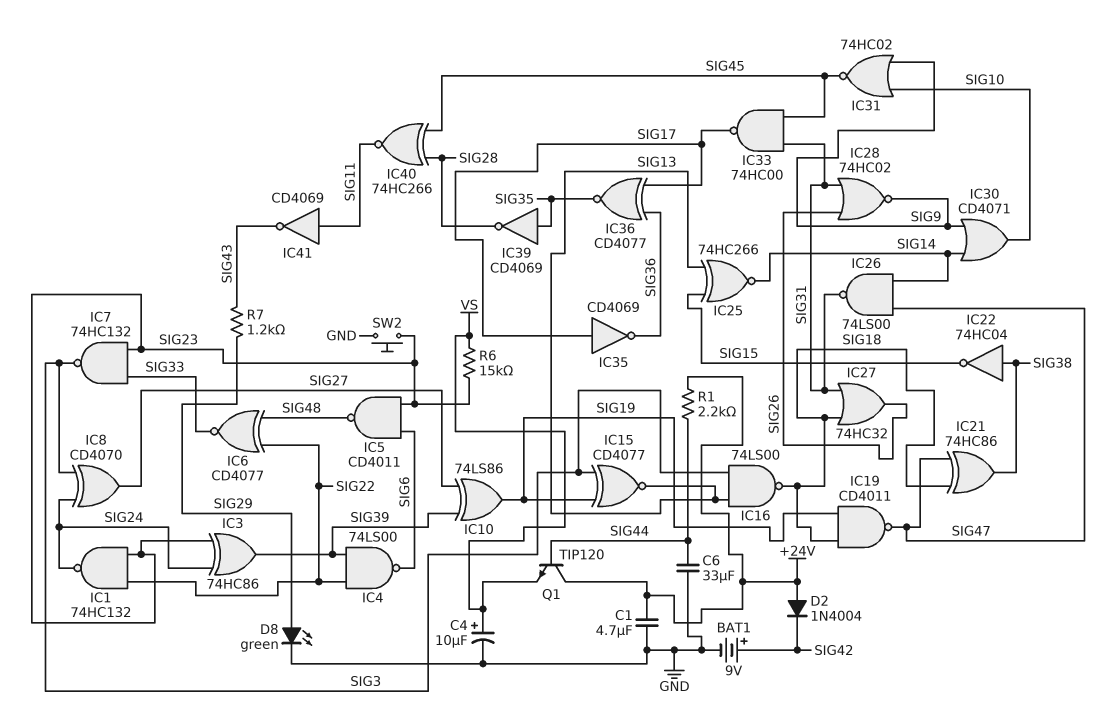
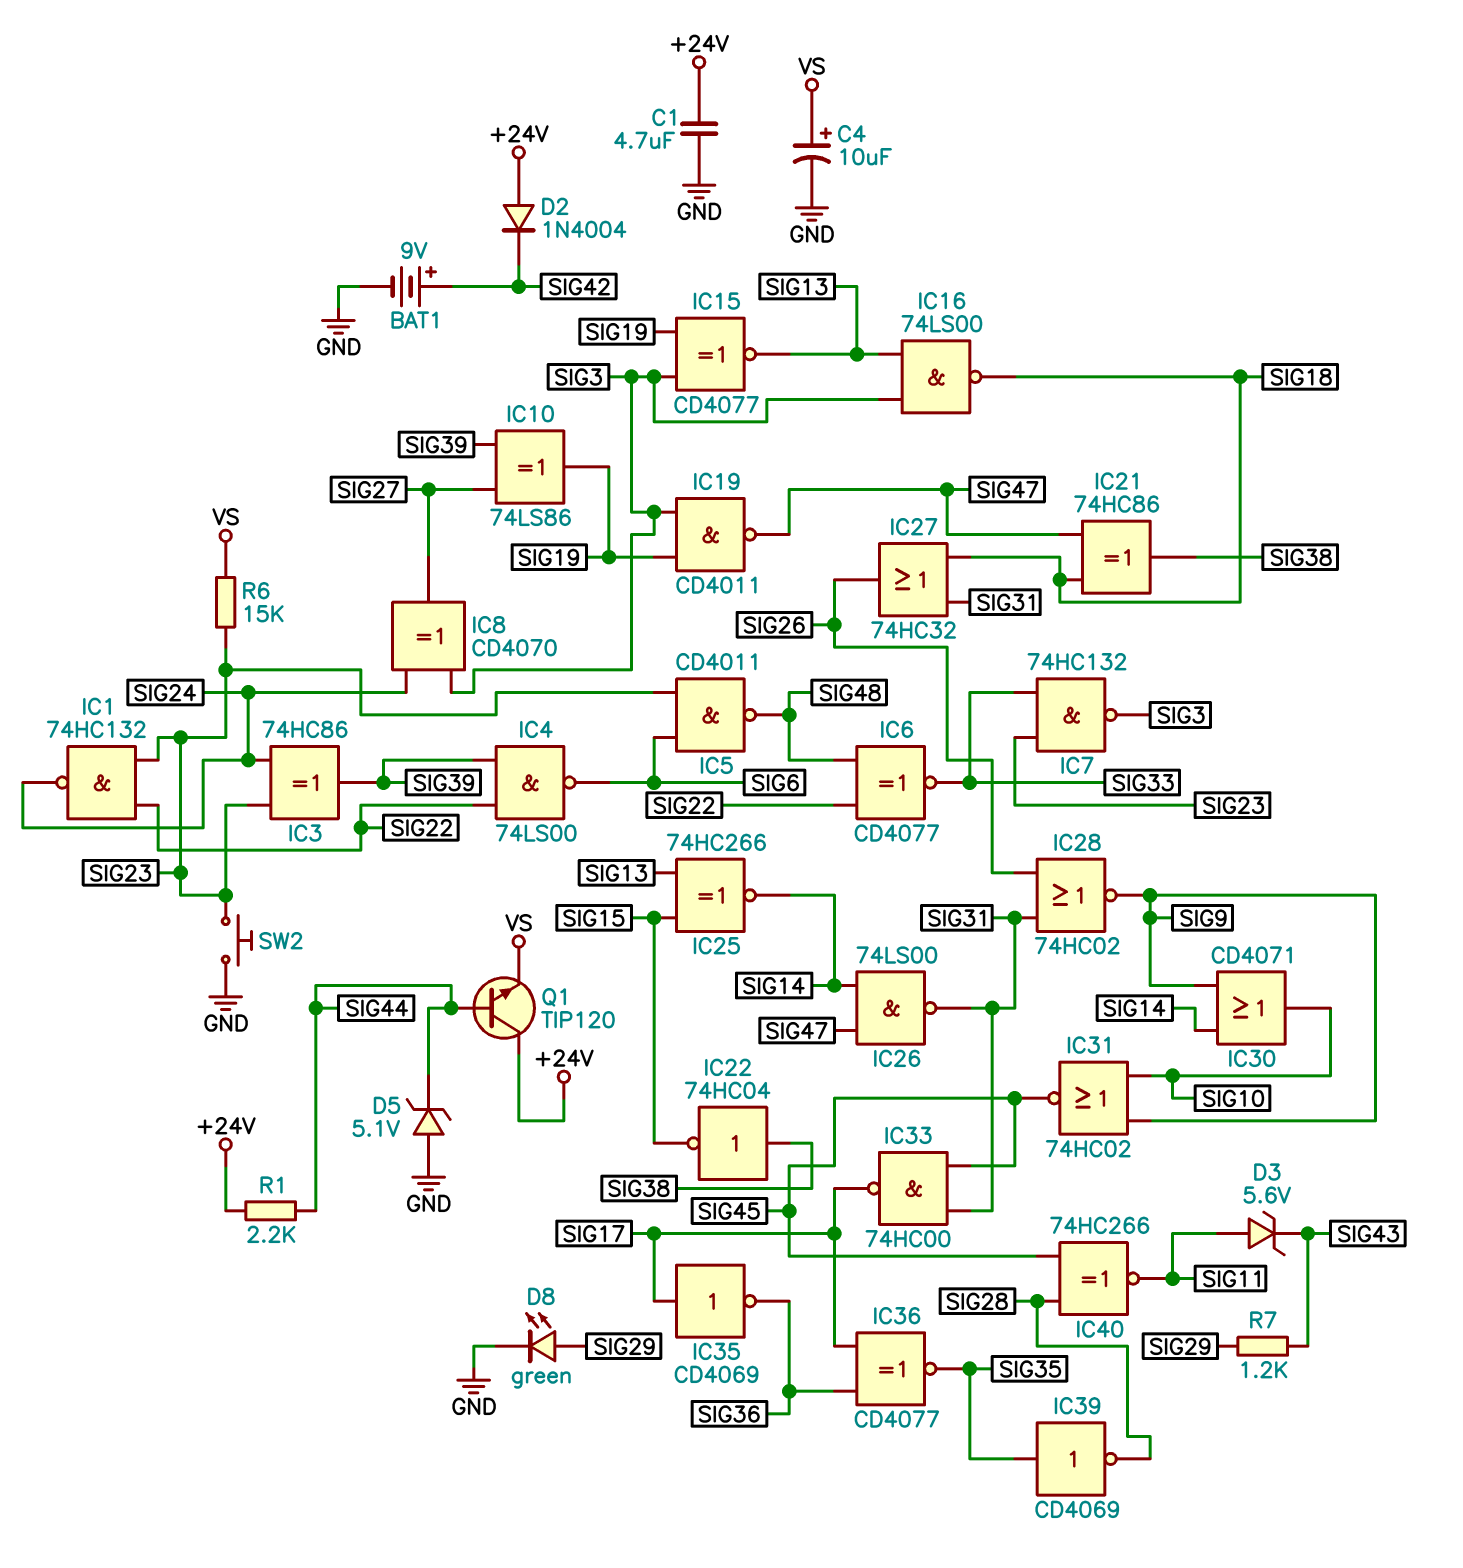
C6: 33uF (GND, SIG44) -> none
D3: none -> zener 5.6V (A SIG11, K SIG43)
D5: none -> zener 5.1V (A GND, K SIG44)
IC19: NAND CD4011 (in SIG18, in SIG19, out SIG47) -> NAND CD4011 (in SIG3, in SIG19, out SIG47)
IC41: NOT CD4069 (in SIG11, out SIG43) -> none

